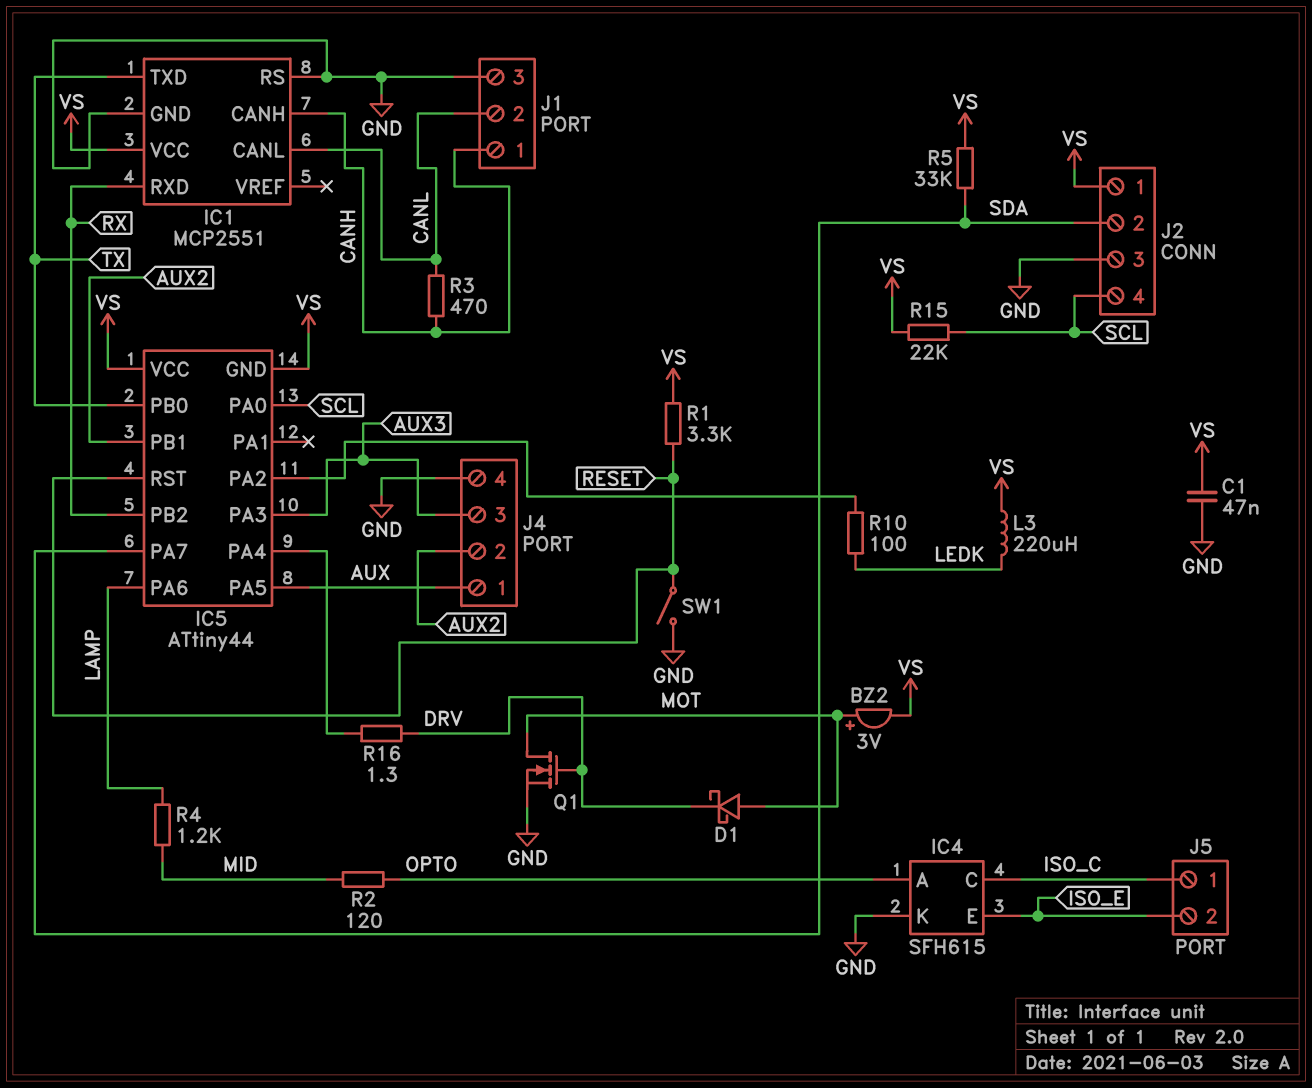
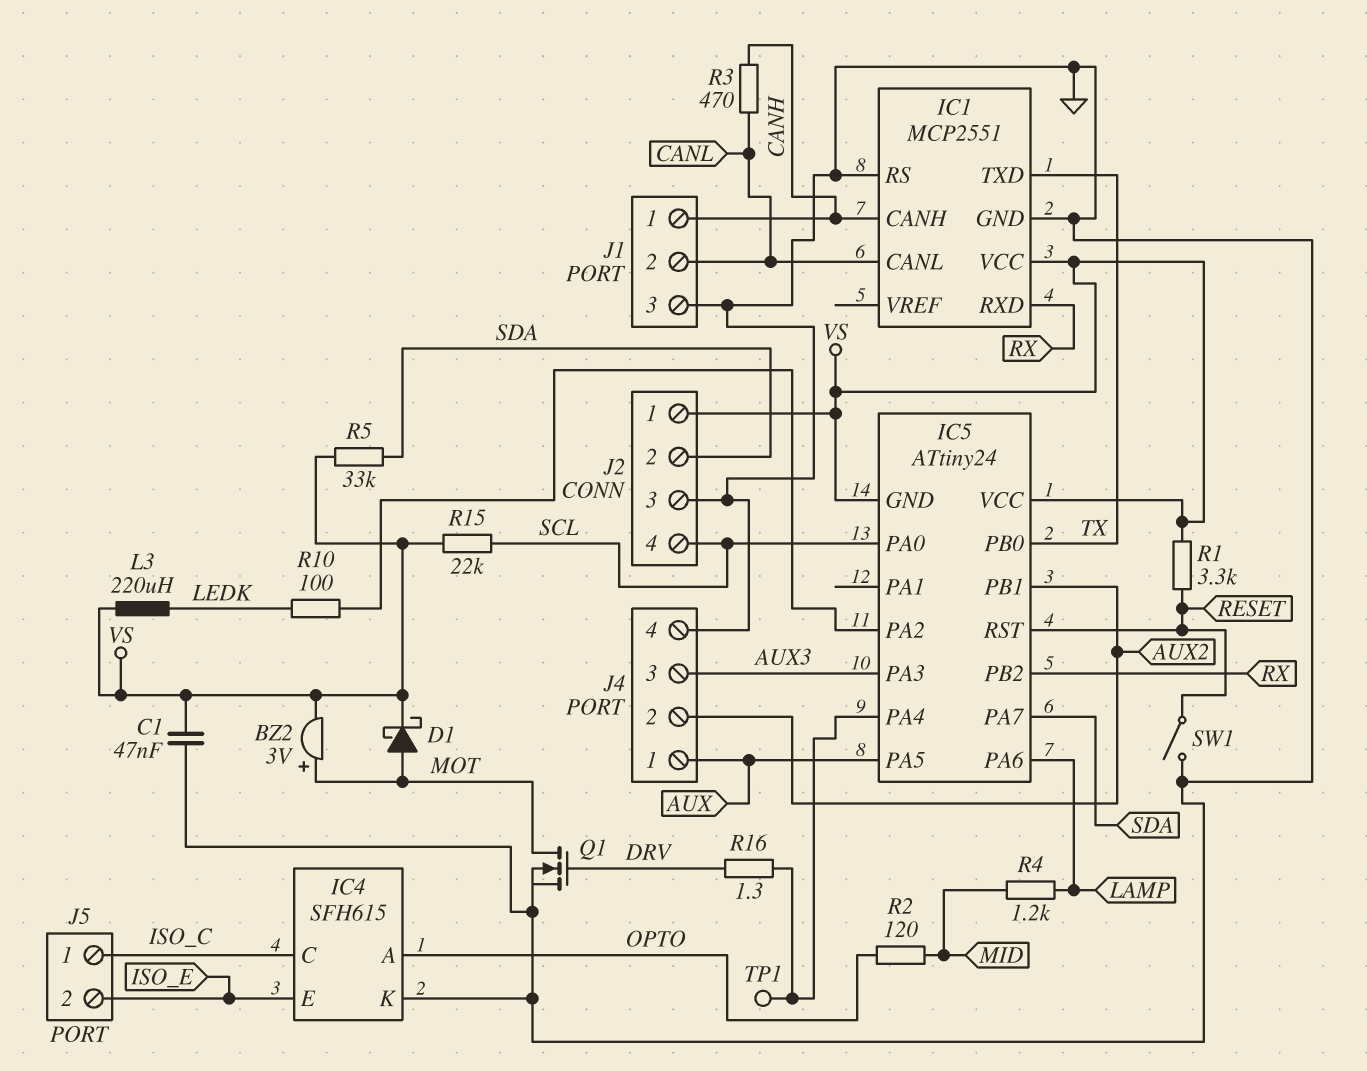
D1: schottky (A MOT, K DRV) -> schottky (A MOT, K VS)
IC5: ATtiny44 -> ATtiny24
TP1: none -> test point (IC5/PA4)

